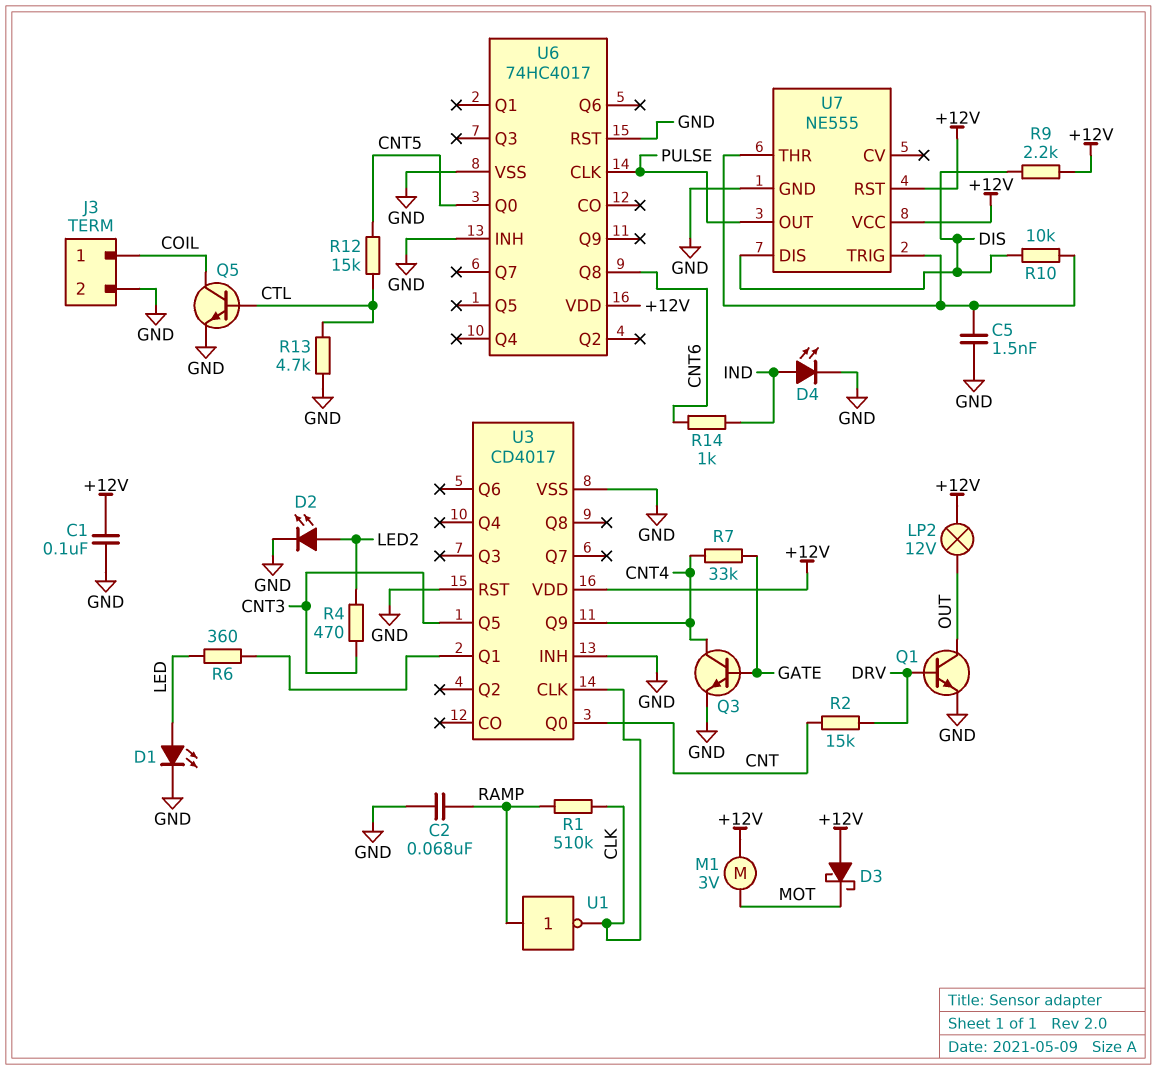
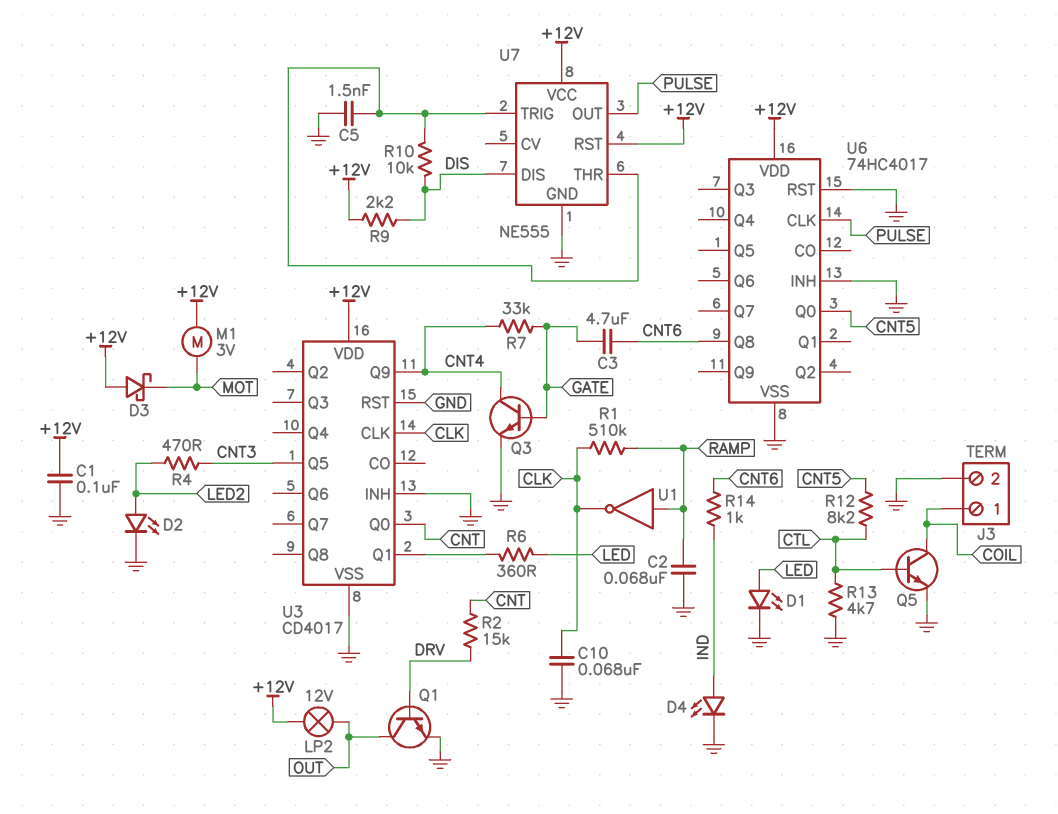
C3: none -> 4.7uF (CNT6, GATE)
C10: none -> 68nF (CLK, GND)
R12: 15k (CNT5, CTL) -> 8.2k (CNT5, CTL)

